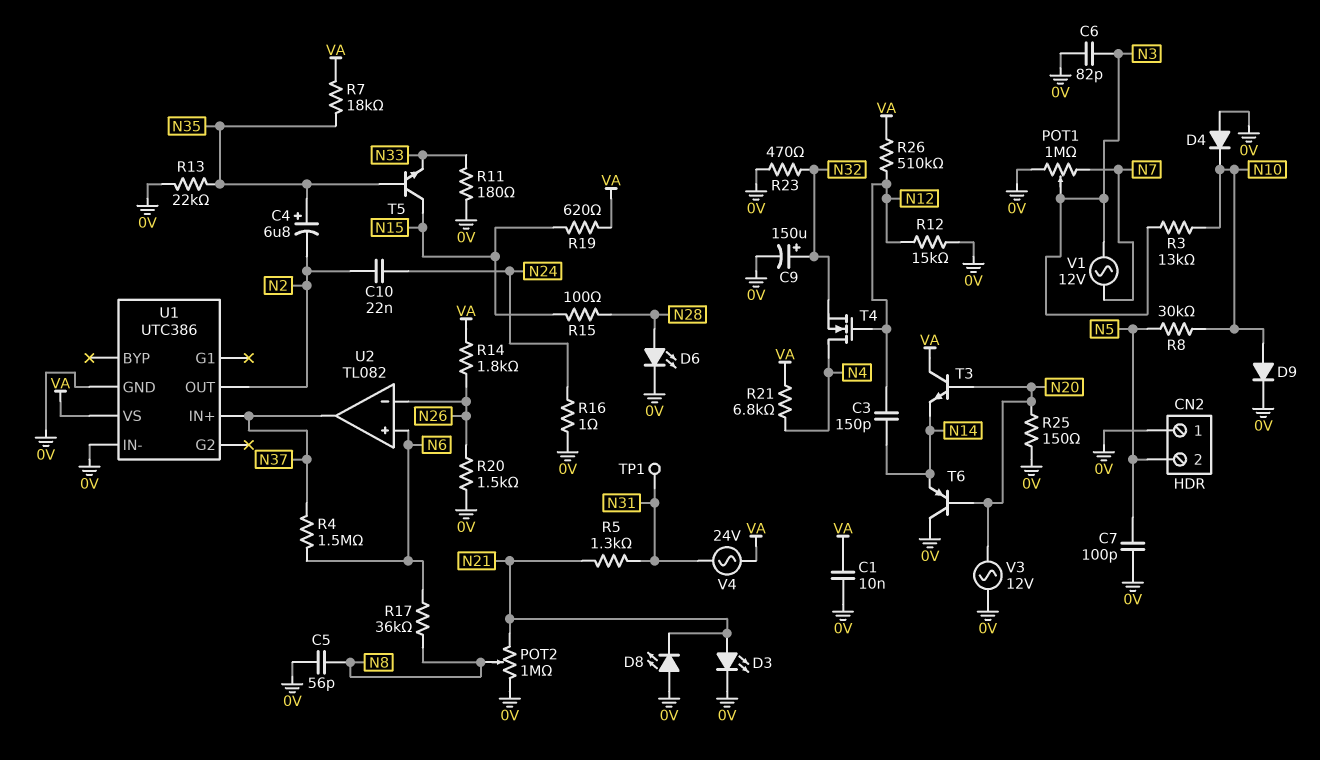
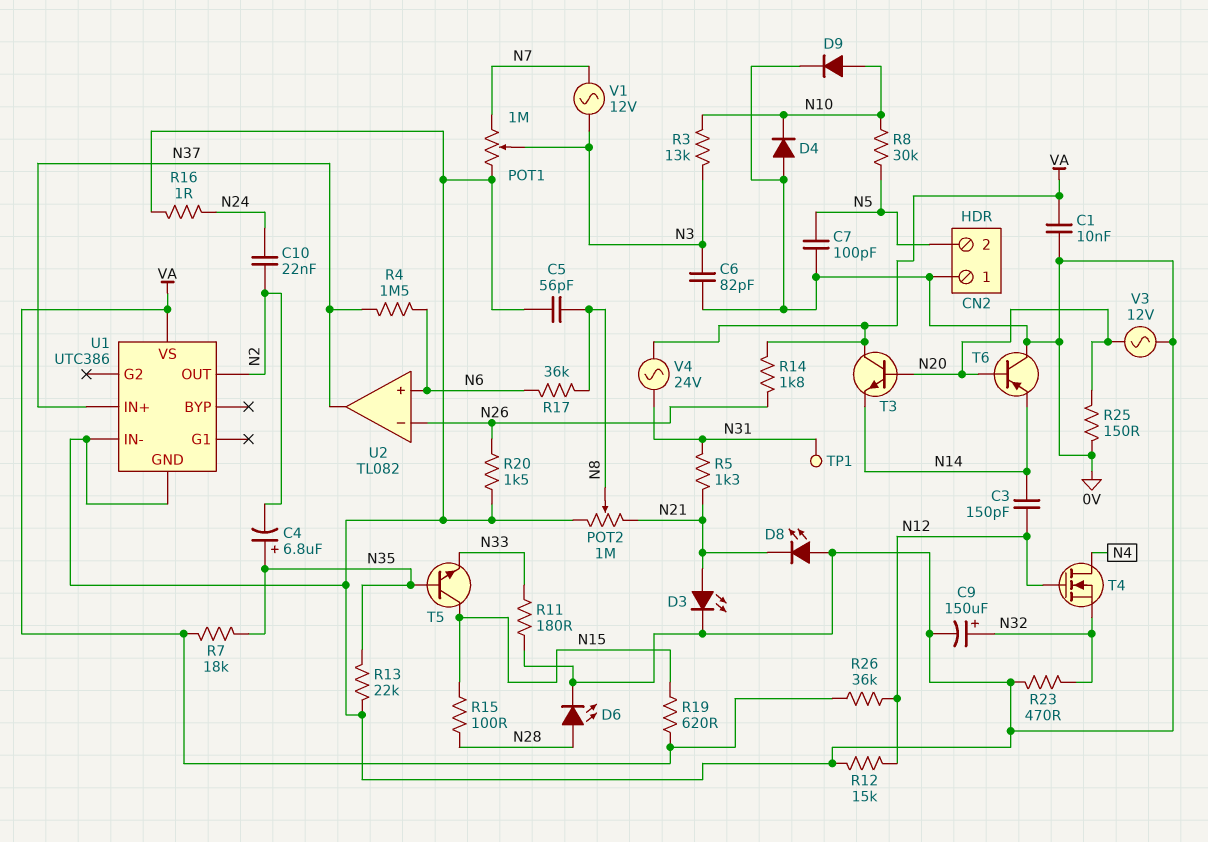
R21: 6.8k (N4, VA) -> none
R26: 510k (N12, VA) -> 36k (N12, VA)

